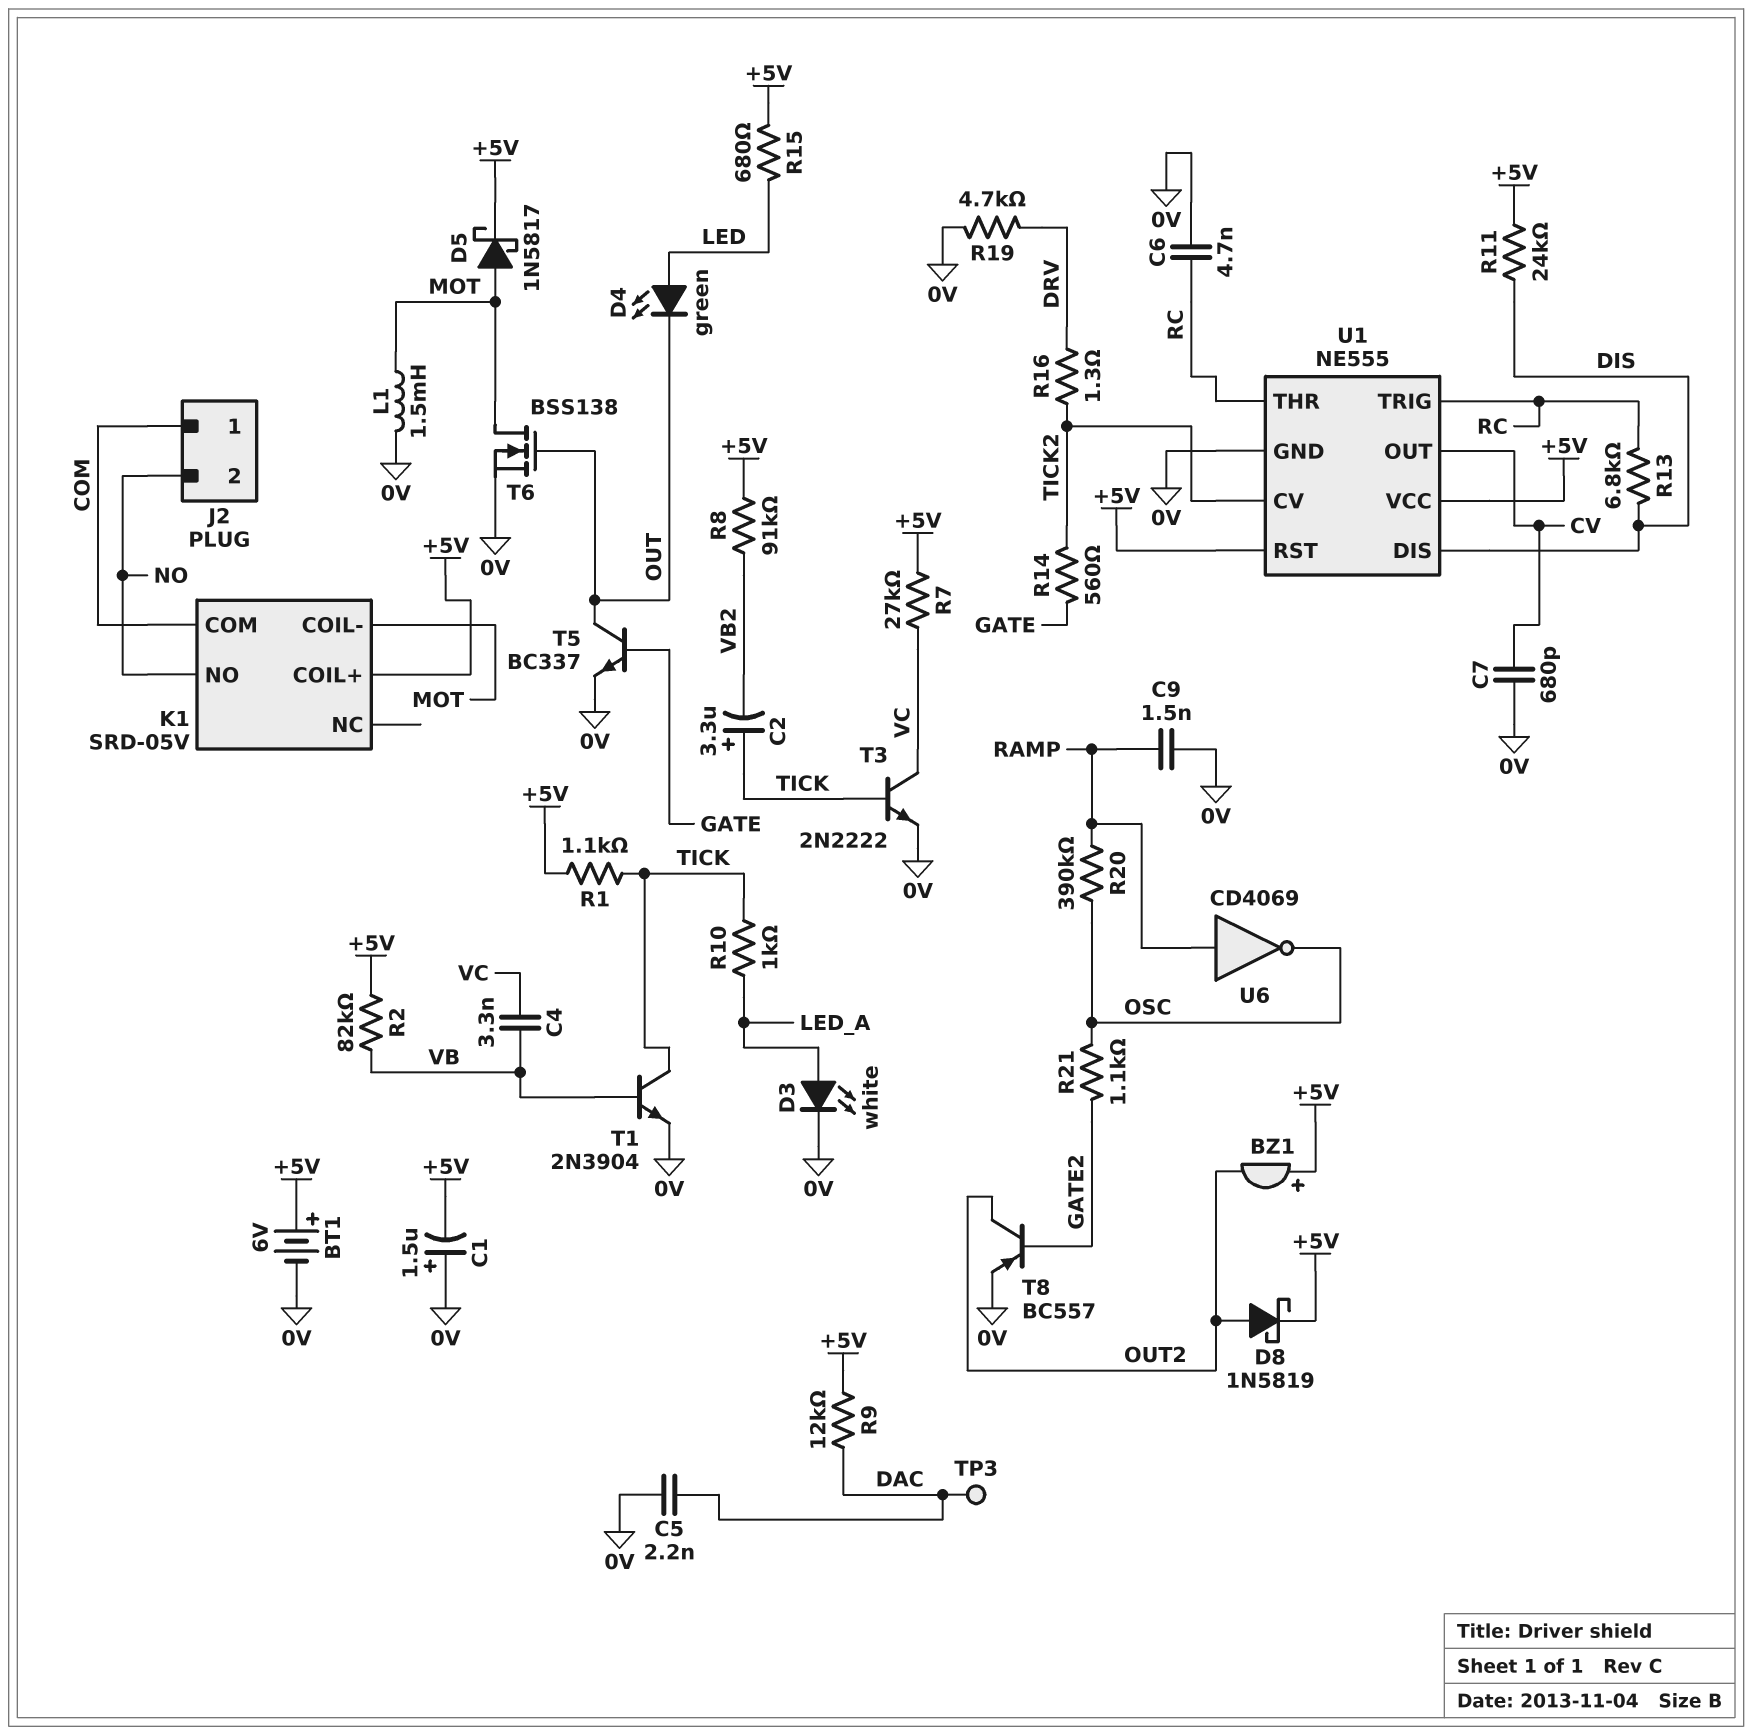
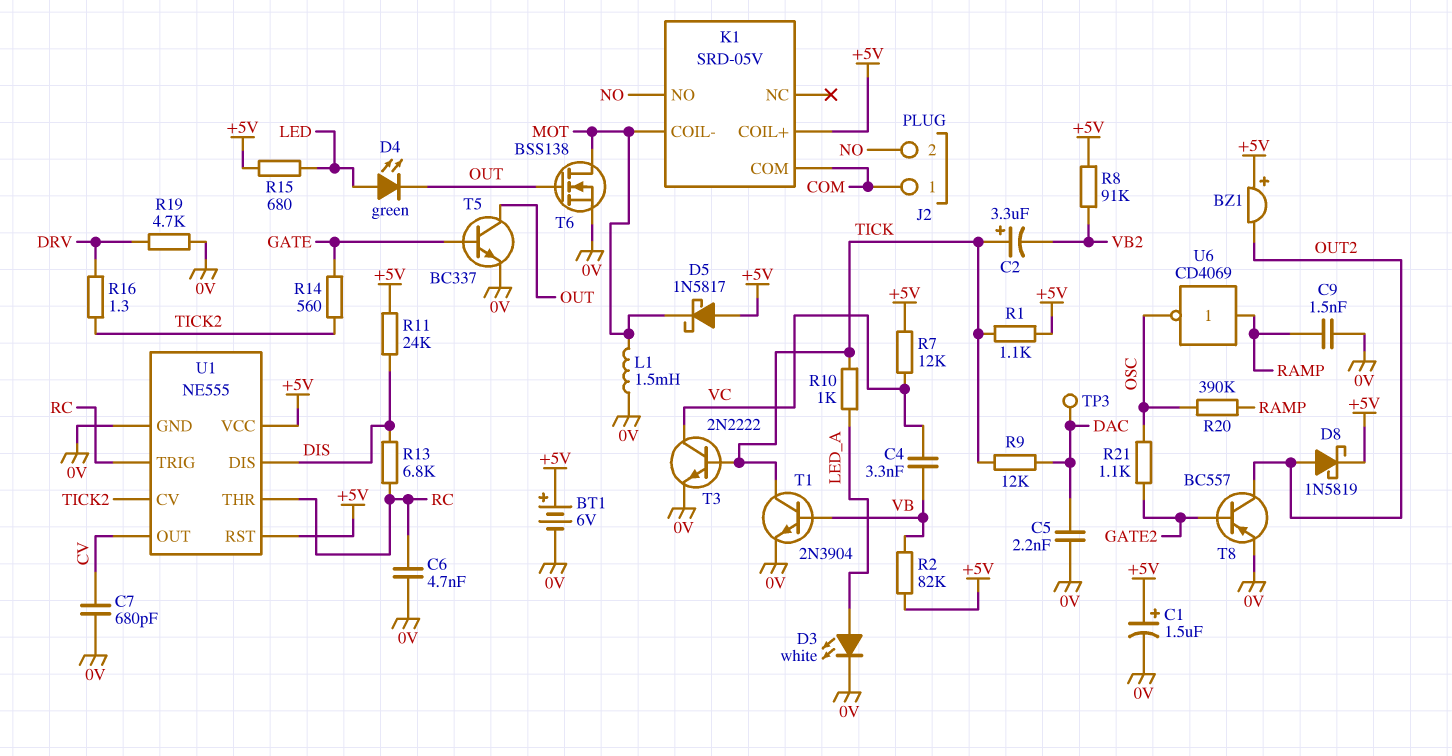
C1: 1.5uF (plus 0V, minus +5V) -> 1.5uF (plus +5V, minus 0V)
D5: schottky 1N5817 (A MOT, K +5V) -> schottky 1N5817 (A +5V, K MOT)
R7: 27k (+5V, VC) -> 12k (+5V, VC)
R9: 12k (+5V, DAC) -> 12k (DAC, TICK)

